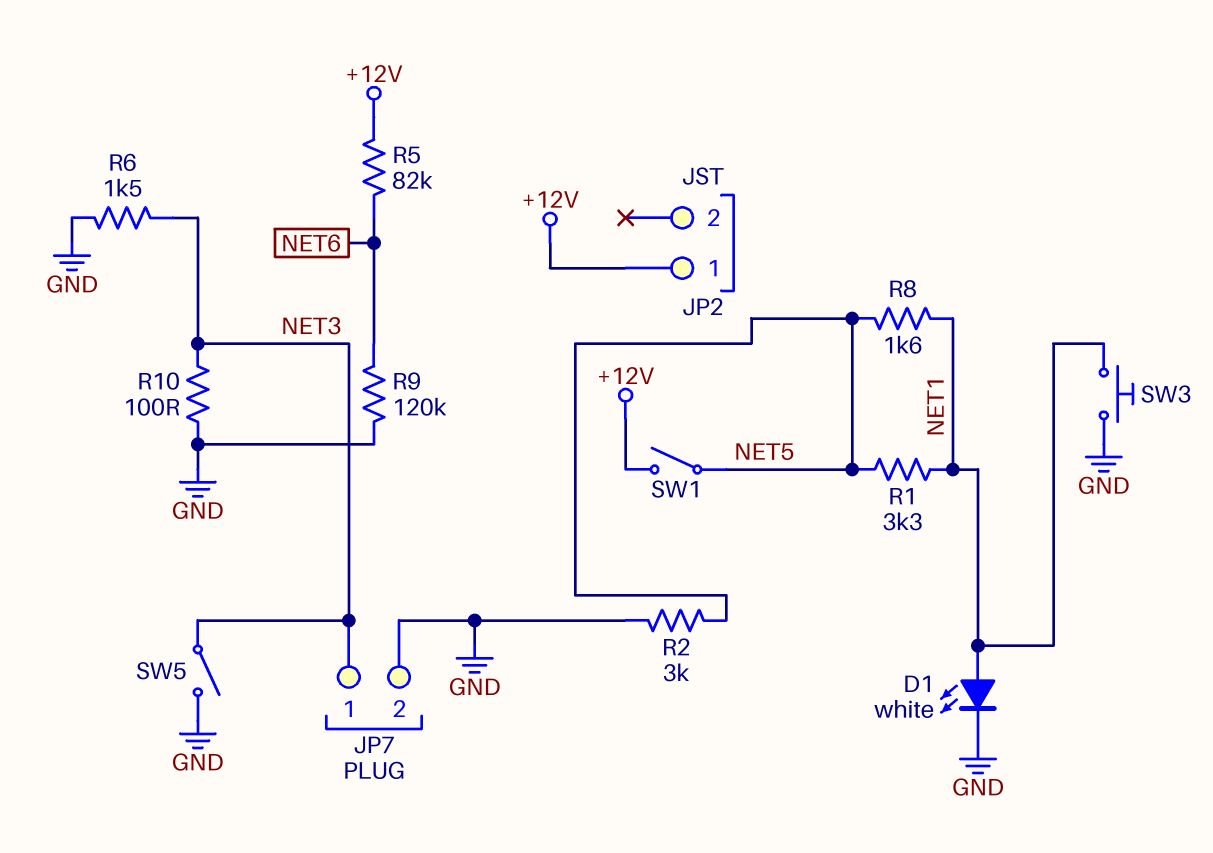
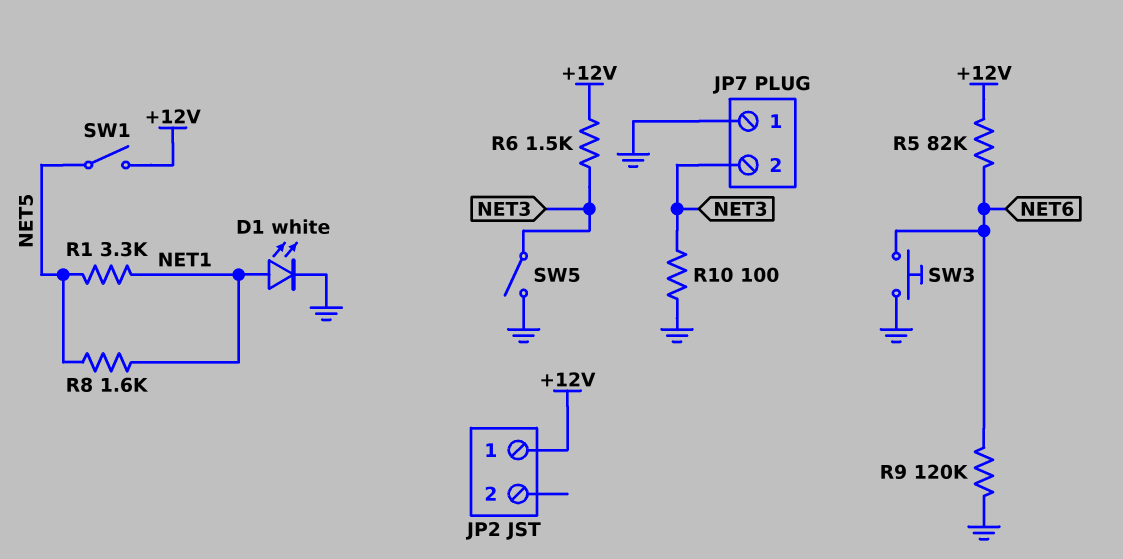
JP7 pin 1: NET3 -> GND
JP7 pin 2: GND -> NET3
R2: 3k (GND, NET5) -> none
R6: 1.5k (GND, NET3) -> 1.5k (+12V, NET3)
SW3: button (GND, NET1) -> button (GND, NET6)

